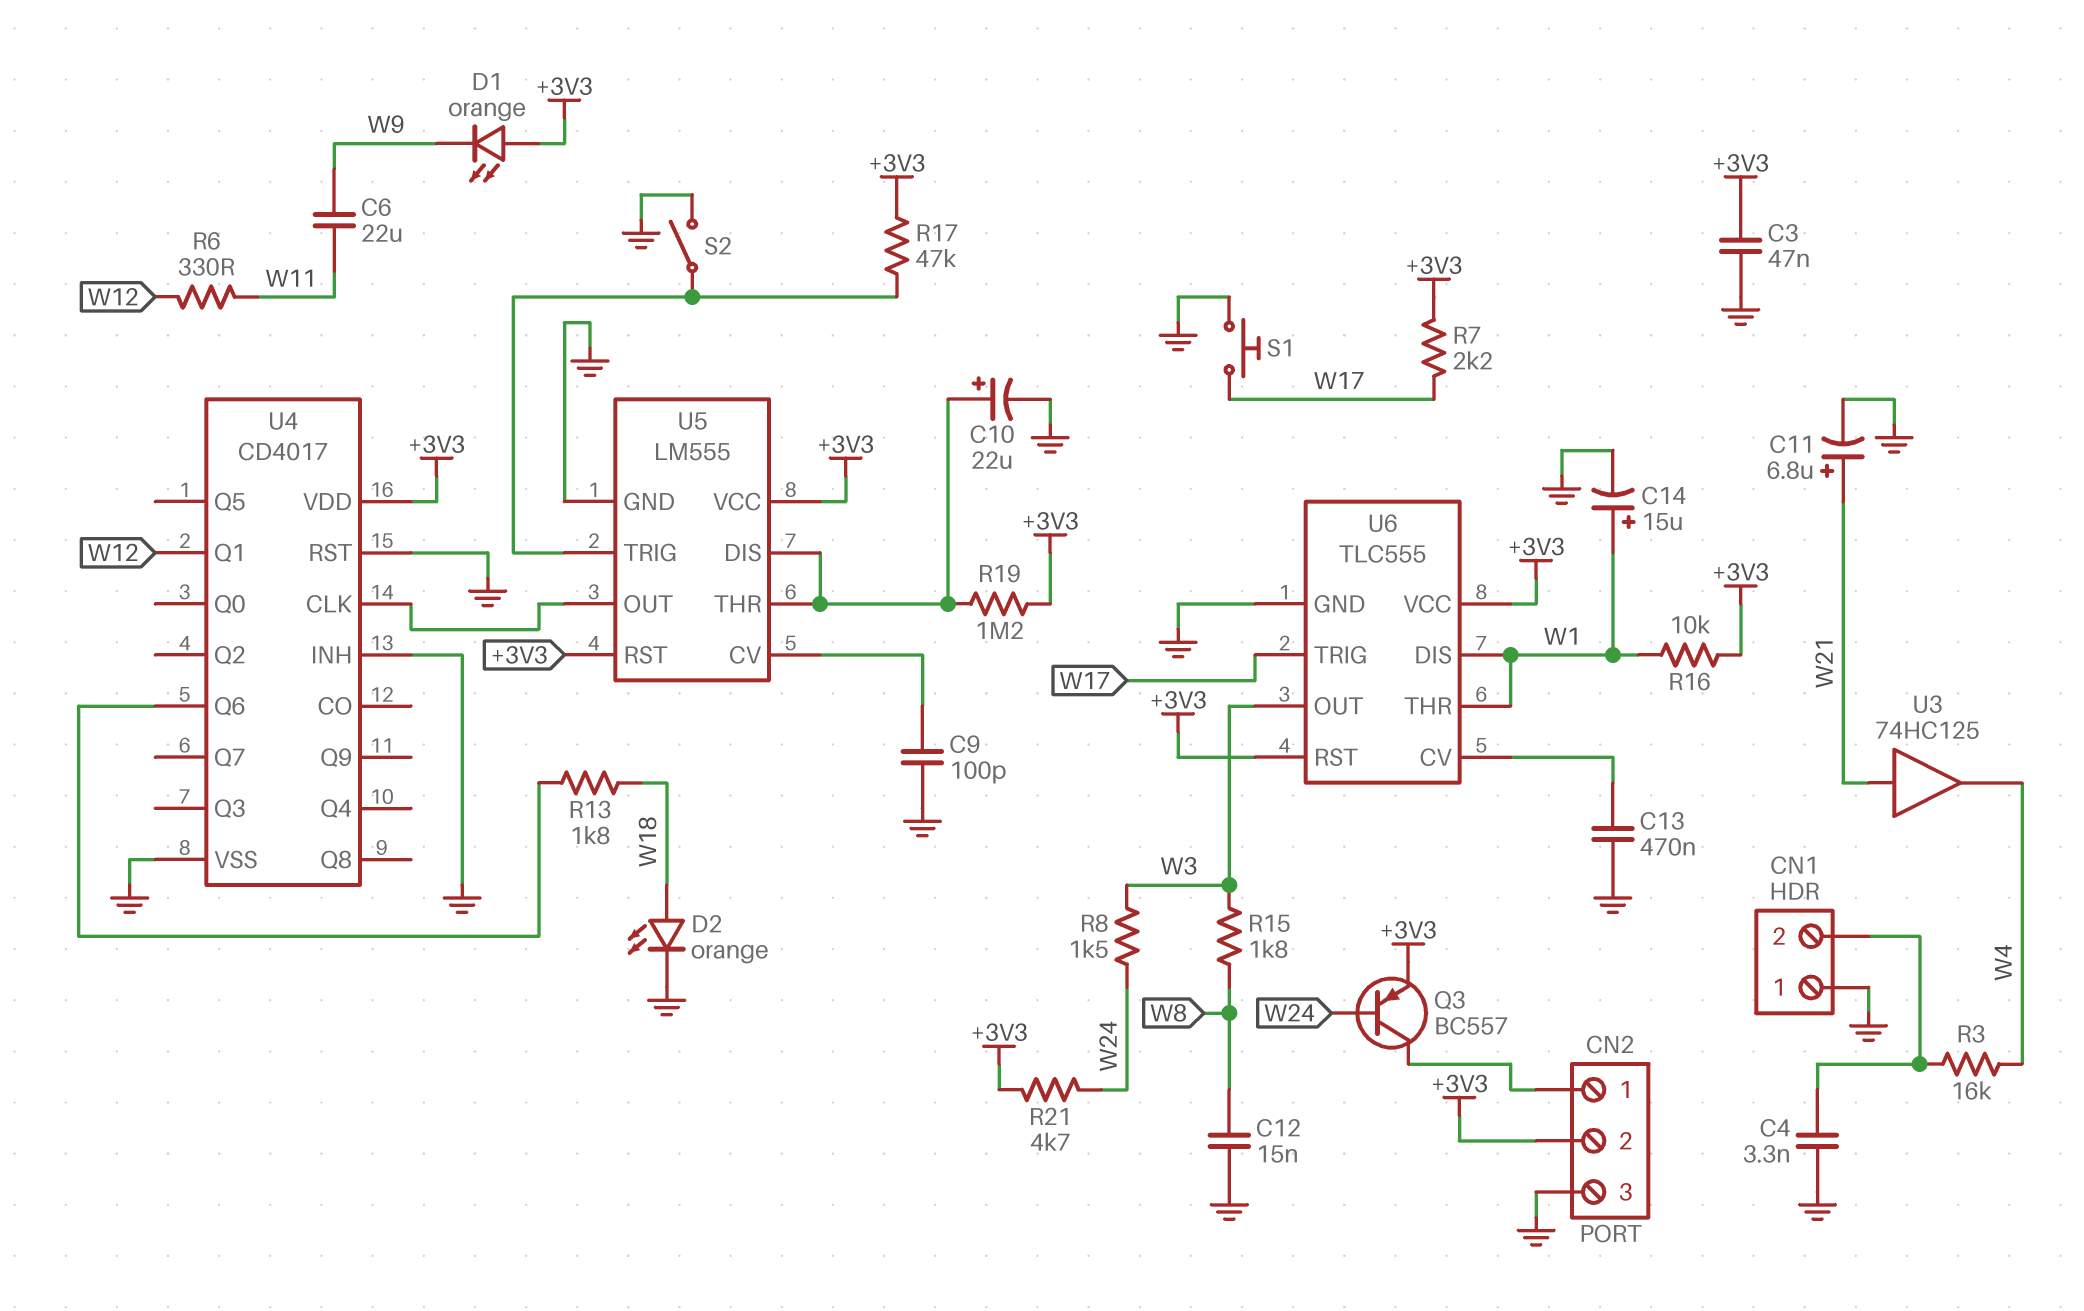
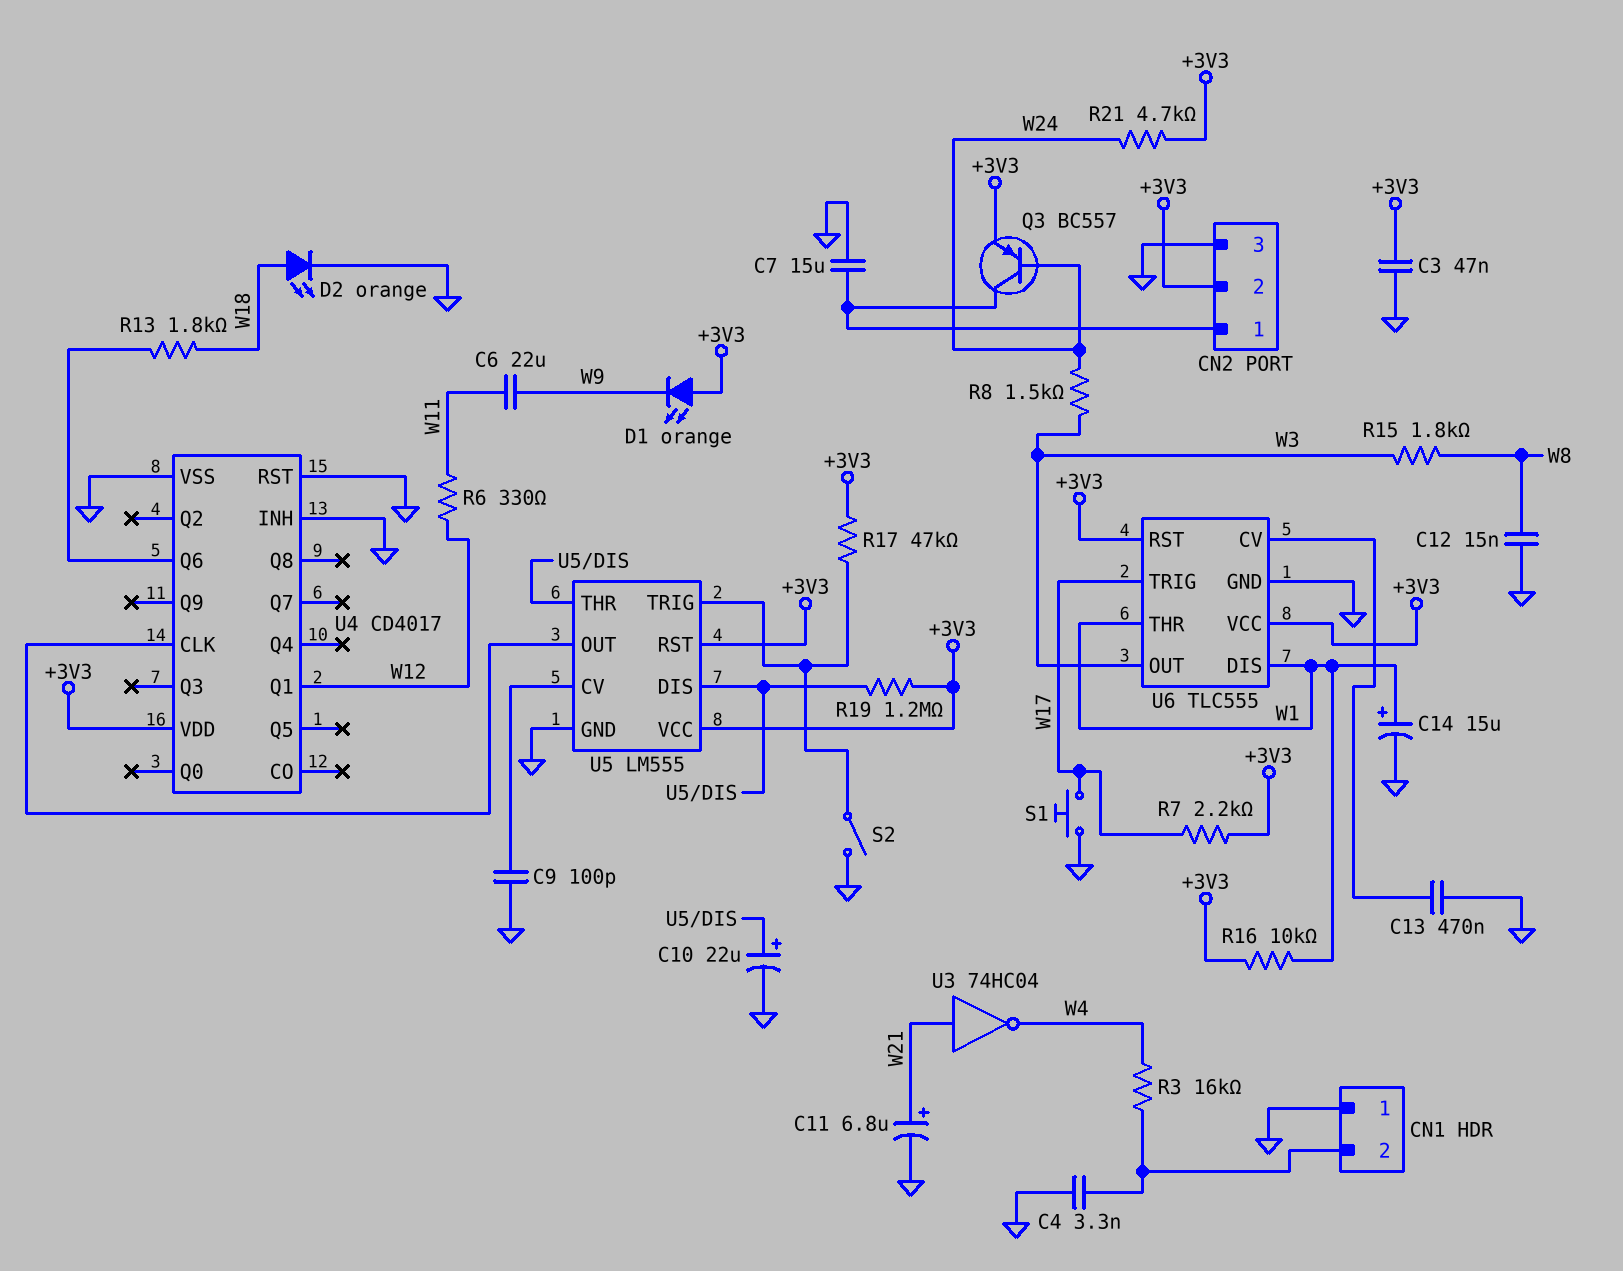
C7: none -> 15uF (CN2/1, GND)
U3: buffer 74HC125 (in W21, out W4) -> NOT 74HC04 (in W21, out W4)

